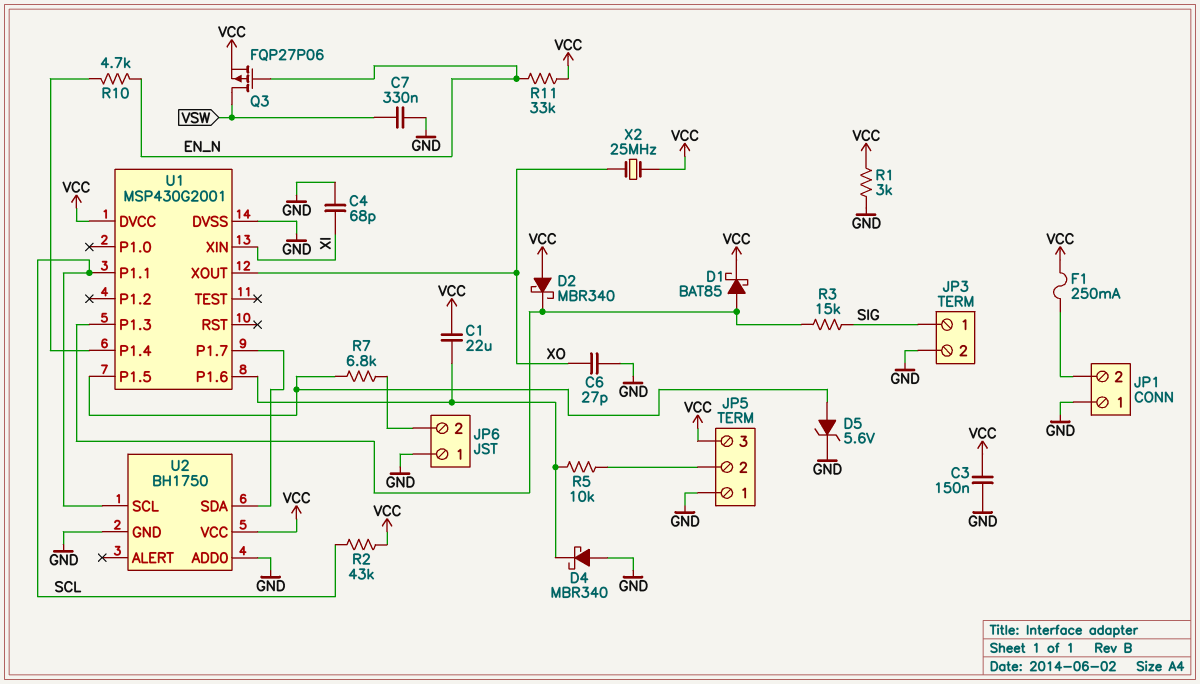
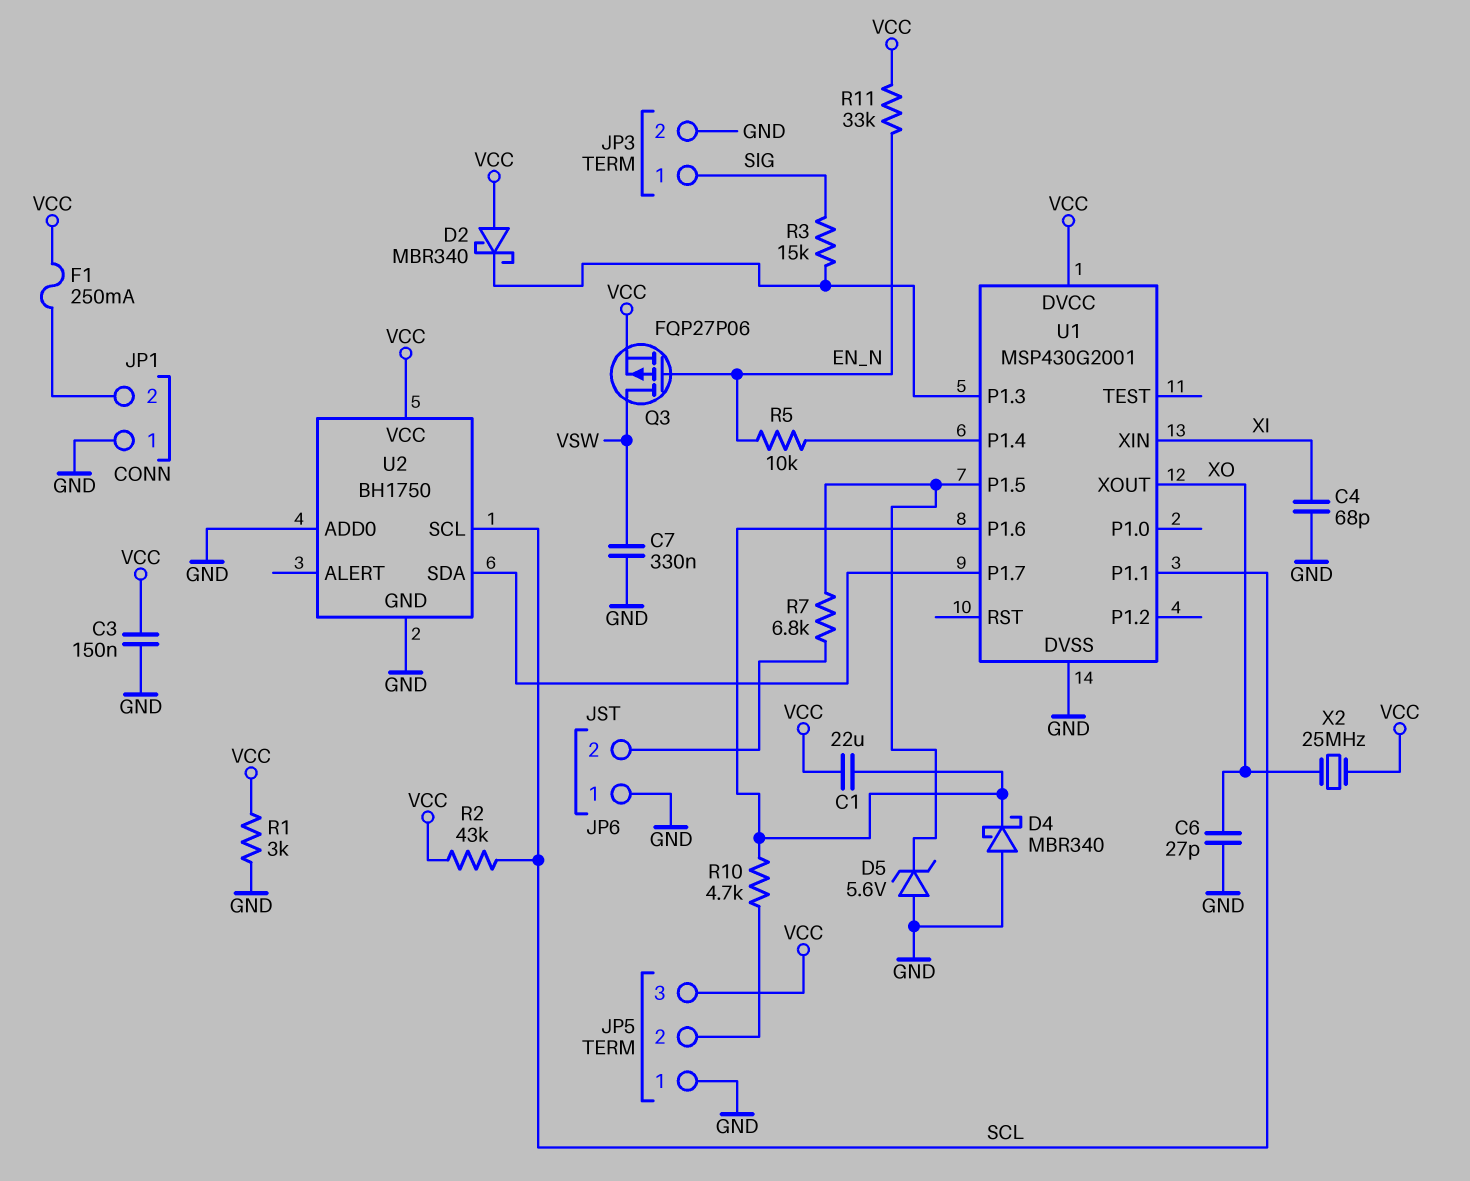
D1: schottky BAT85 (A U1/P1.3, K VCC) -> none
D5: zener 5.6V (A U1/P1.5, K GND) -> zener 5.6V (A GND, K U1/P1.5)
R5: 10k (JP5/2, U1/P1.6) -> 10k (EN_N, U1/P1.4)
R10: 4.7k (EN_N, U1/P1.4) -> 4.7k (JP5/2, U1/P1.6)

